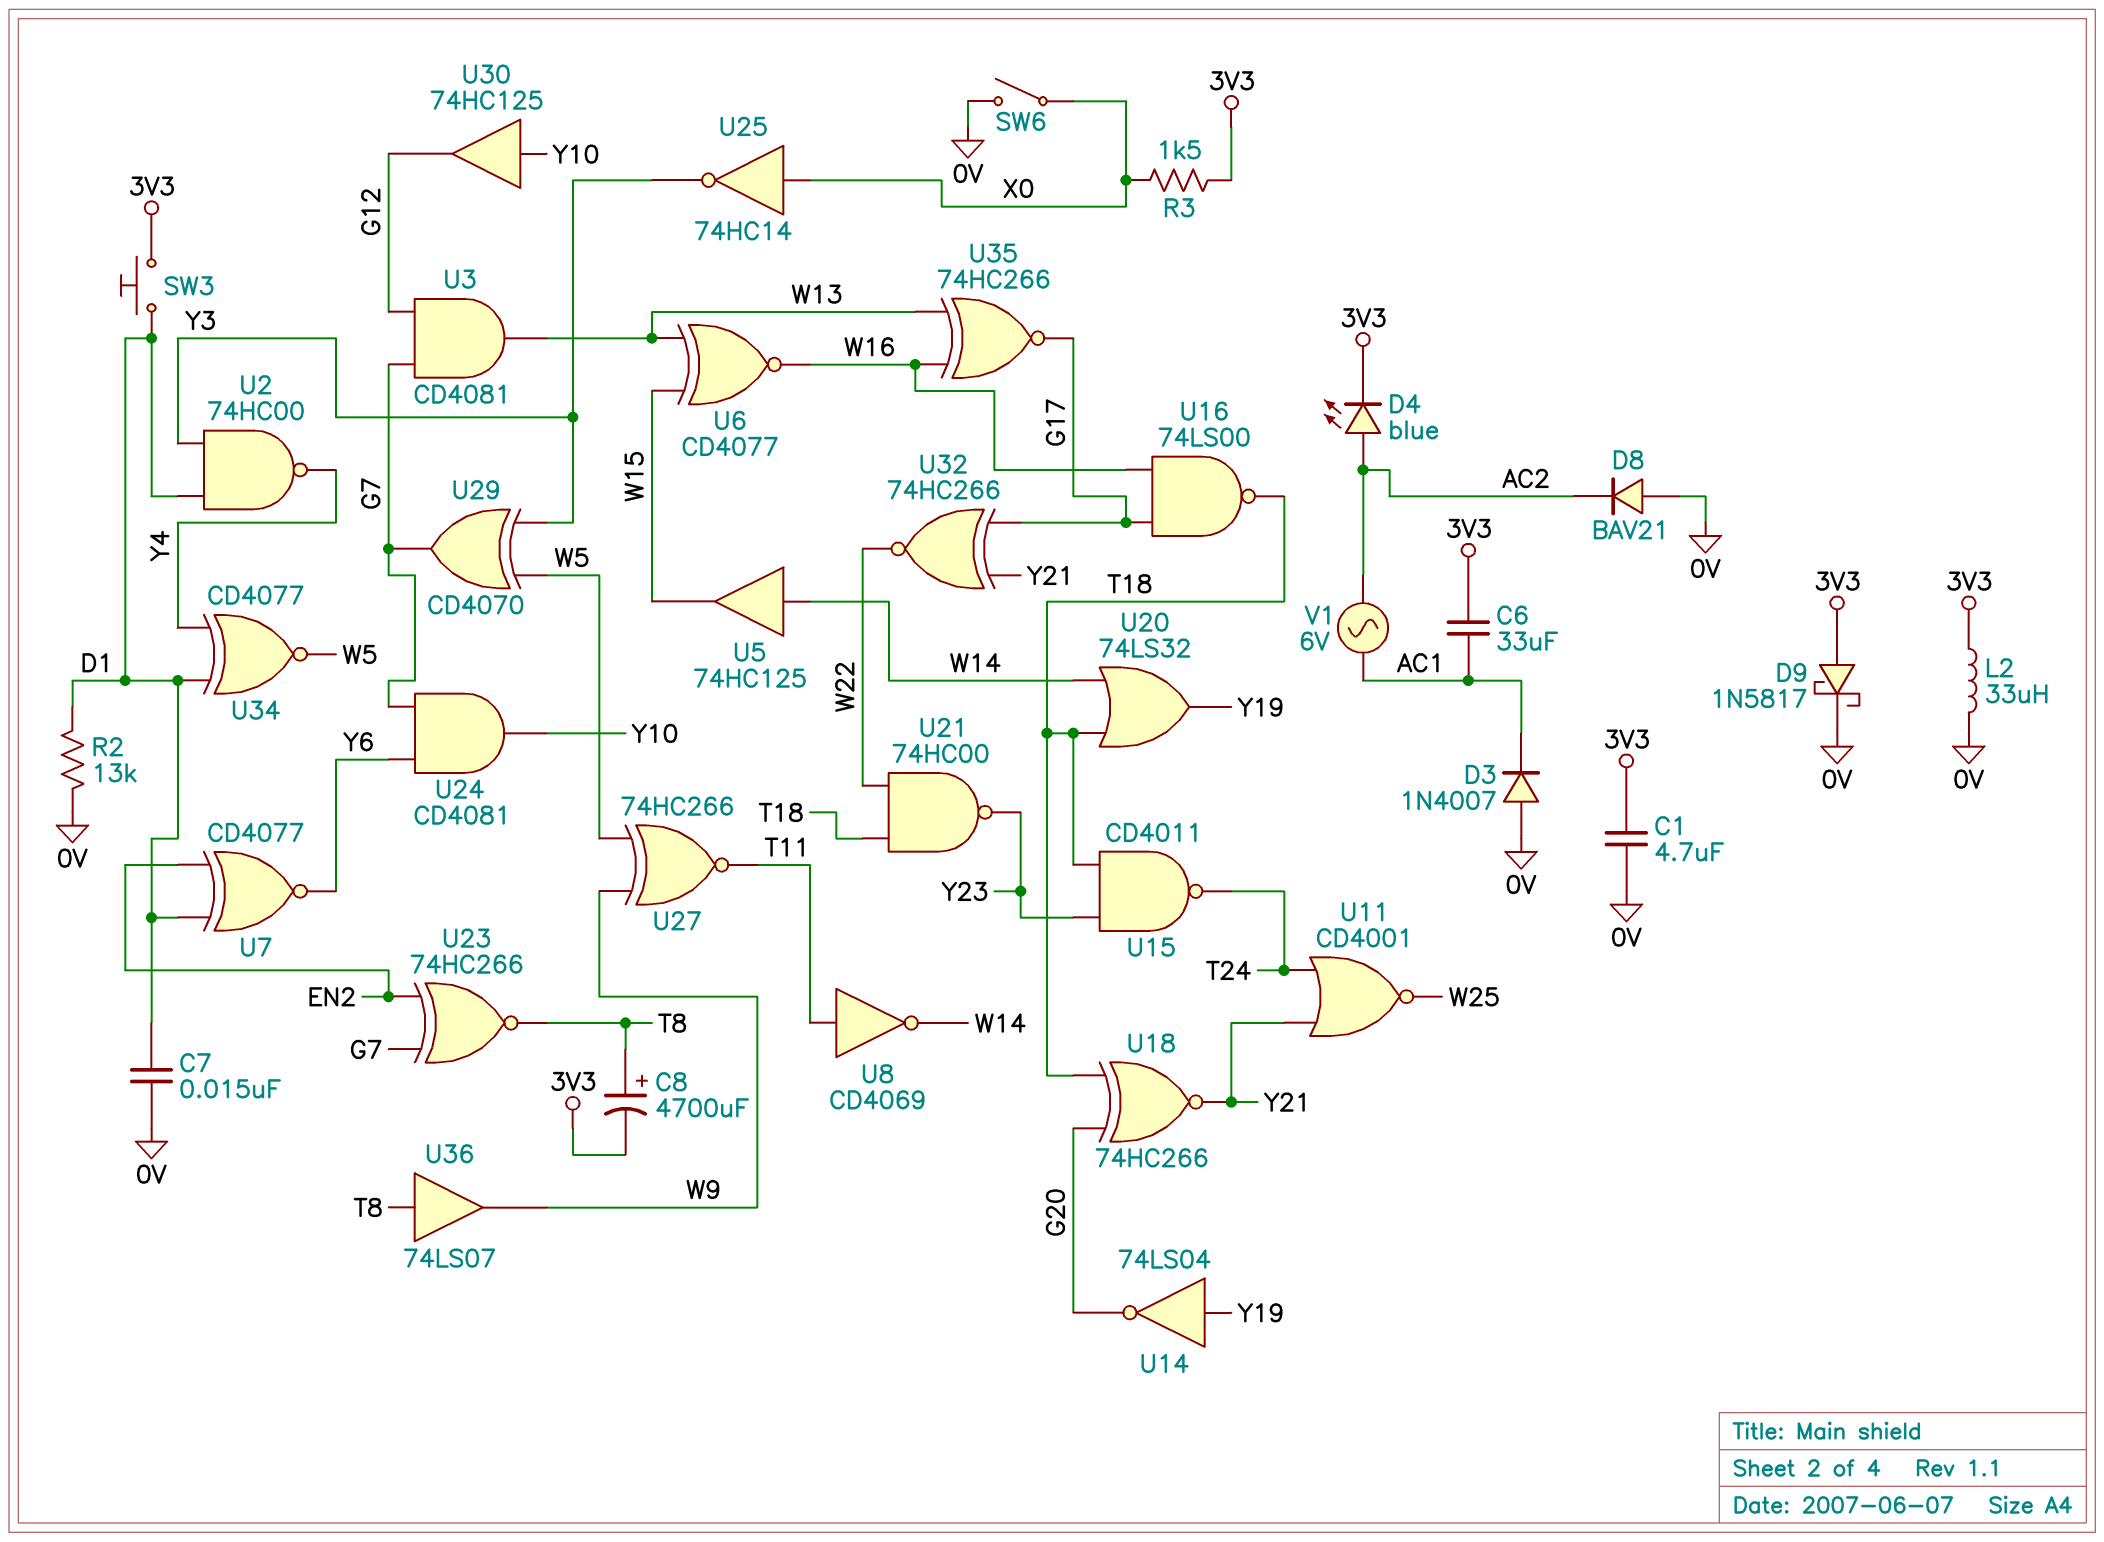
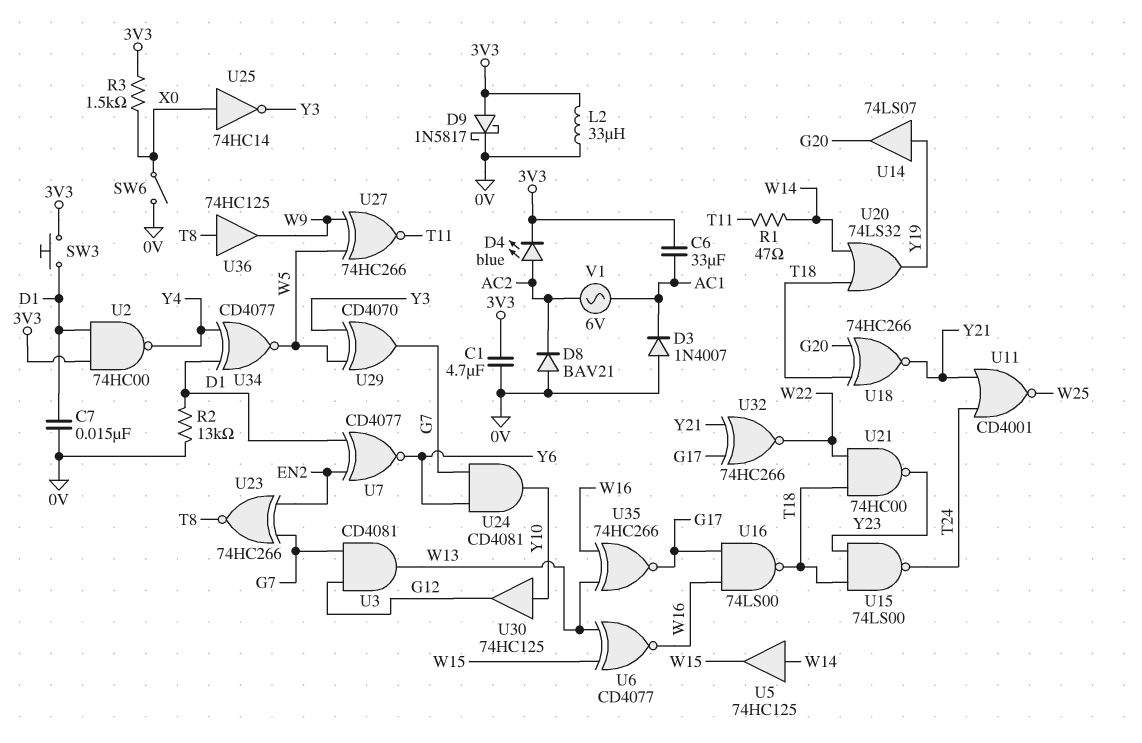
C8: 4700uF (plus T8, minus 3V3) -> none
R1: none -> 47 (T11, W14)
U2: NAND 74HC00 (in D1, in Y3, out Y4) -> NAND 74HC00 (in 3V3, in D1, out Y4)
U8: NOT CD4069 (in T11, out W14) -> none
U14: NOT 74LS04 (in Y19, out G20) -> buffer 74LS07 (in Y19, out G20)
U15: NAND CD4011 (in T18, in Y23, out T24) -> NAND 74LS00 (in T18, in Y23, out T24)
U36: buffer 74LS07 (in T8, out W9) -> buffer 74HC125 (in T8, out W9)

